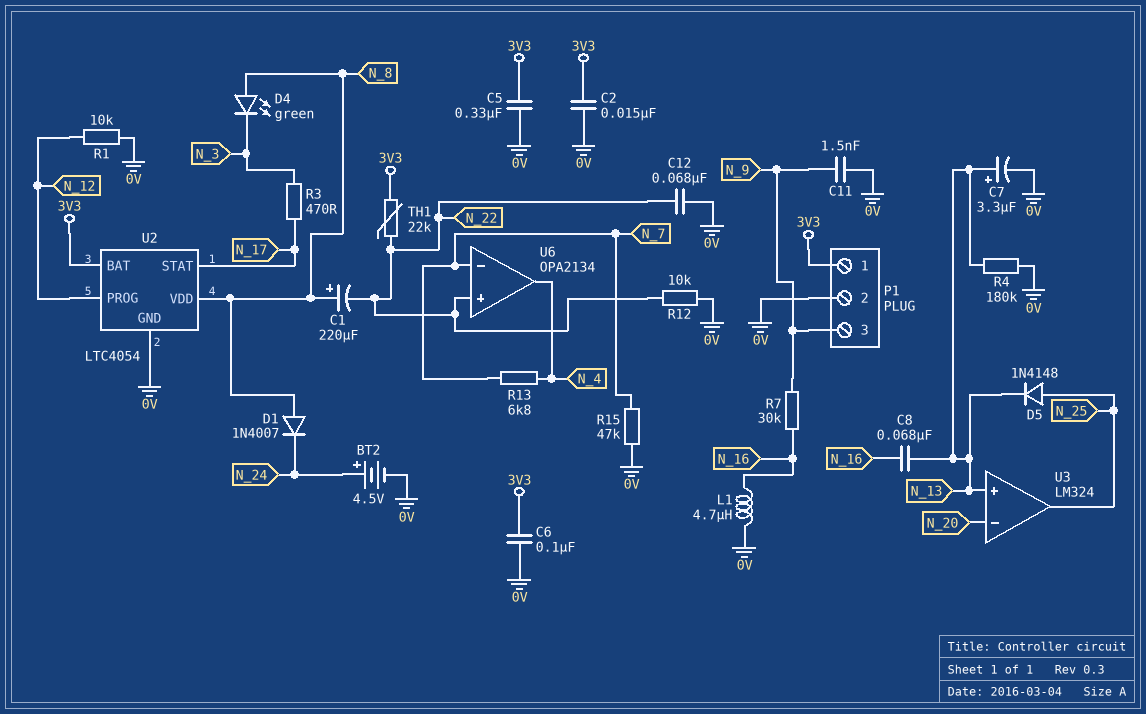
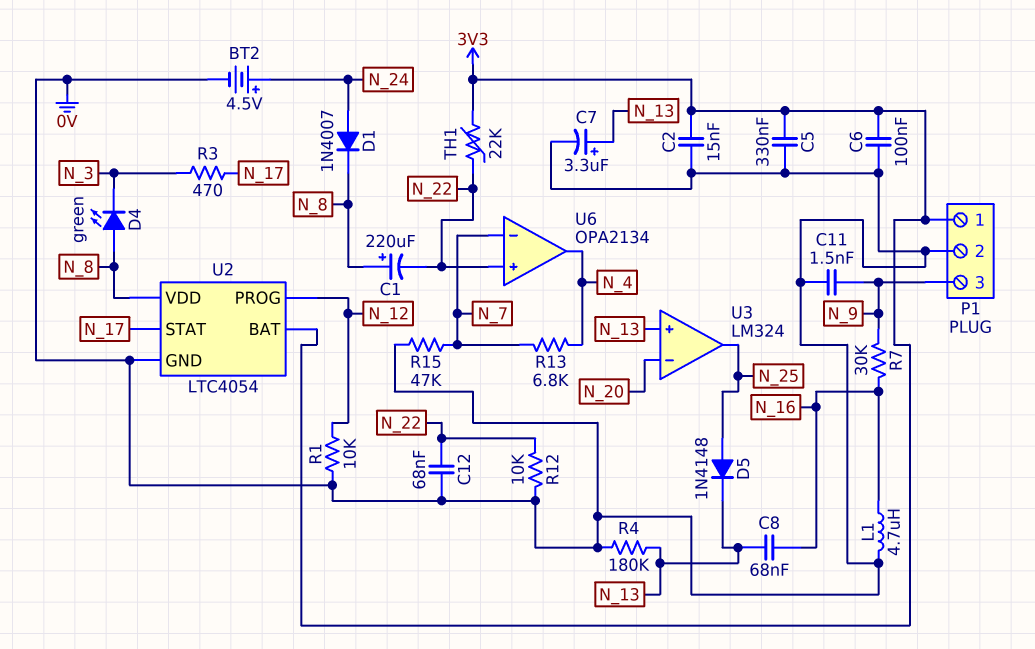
D1: diode 1N4007 (A N_8, K N_24) -> diode 1N4007 (A N_24, K N_8)

